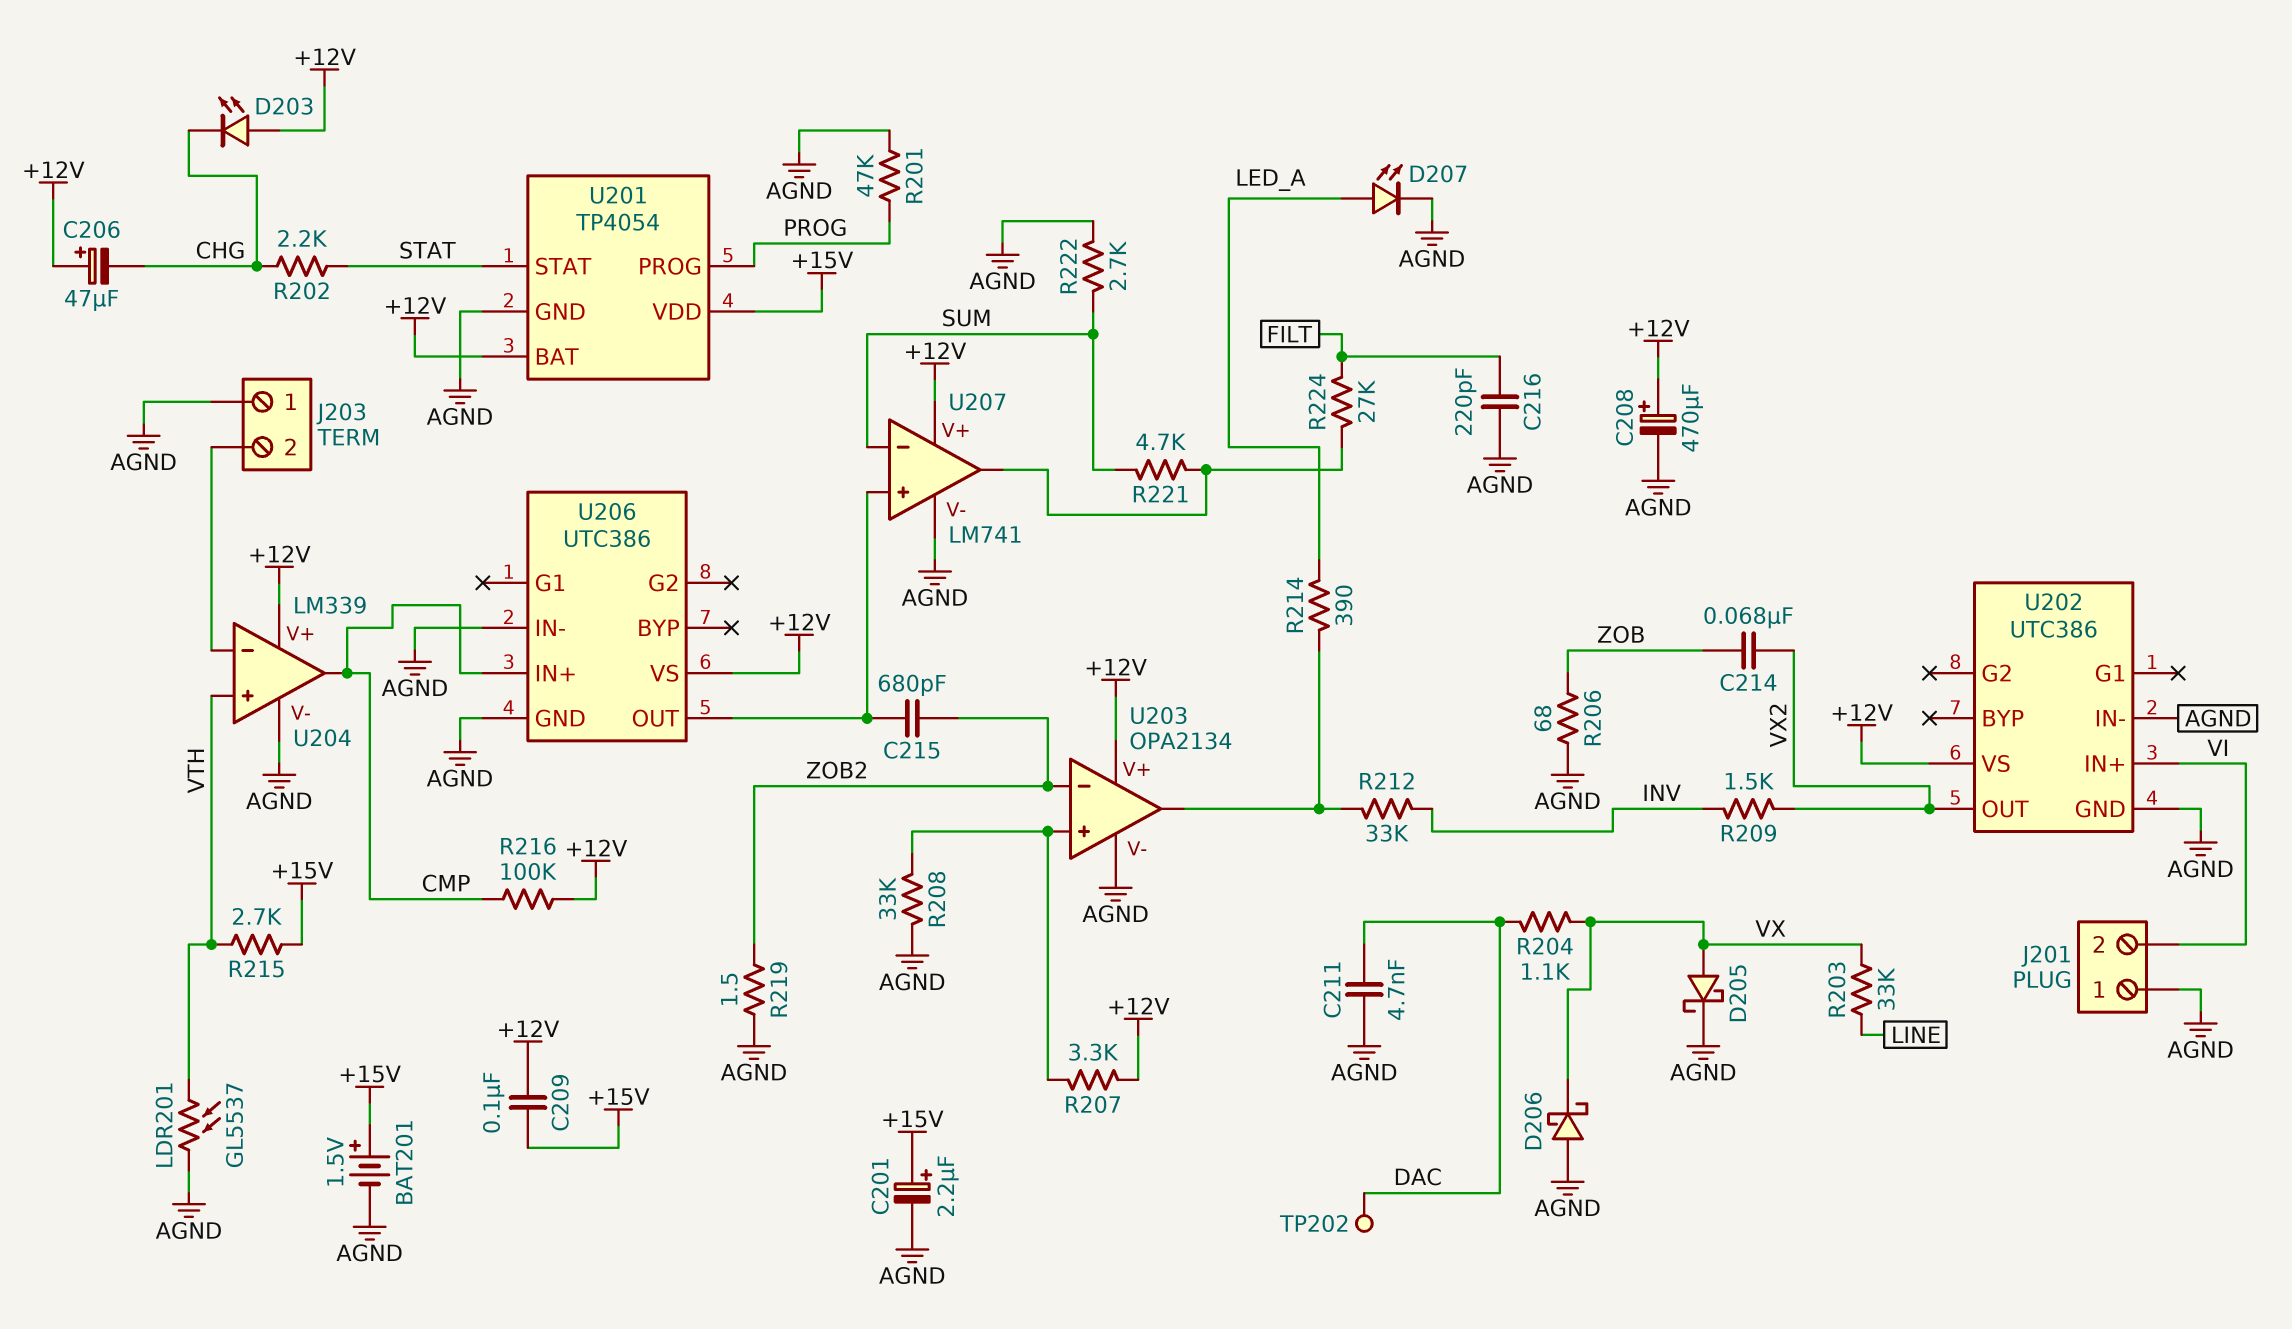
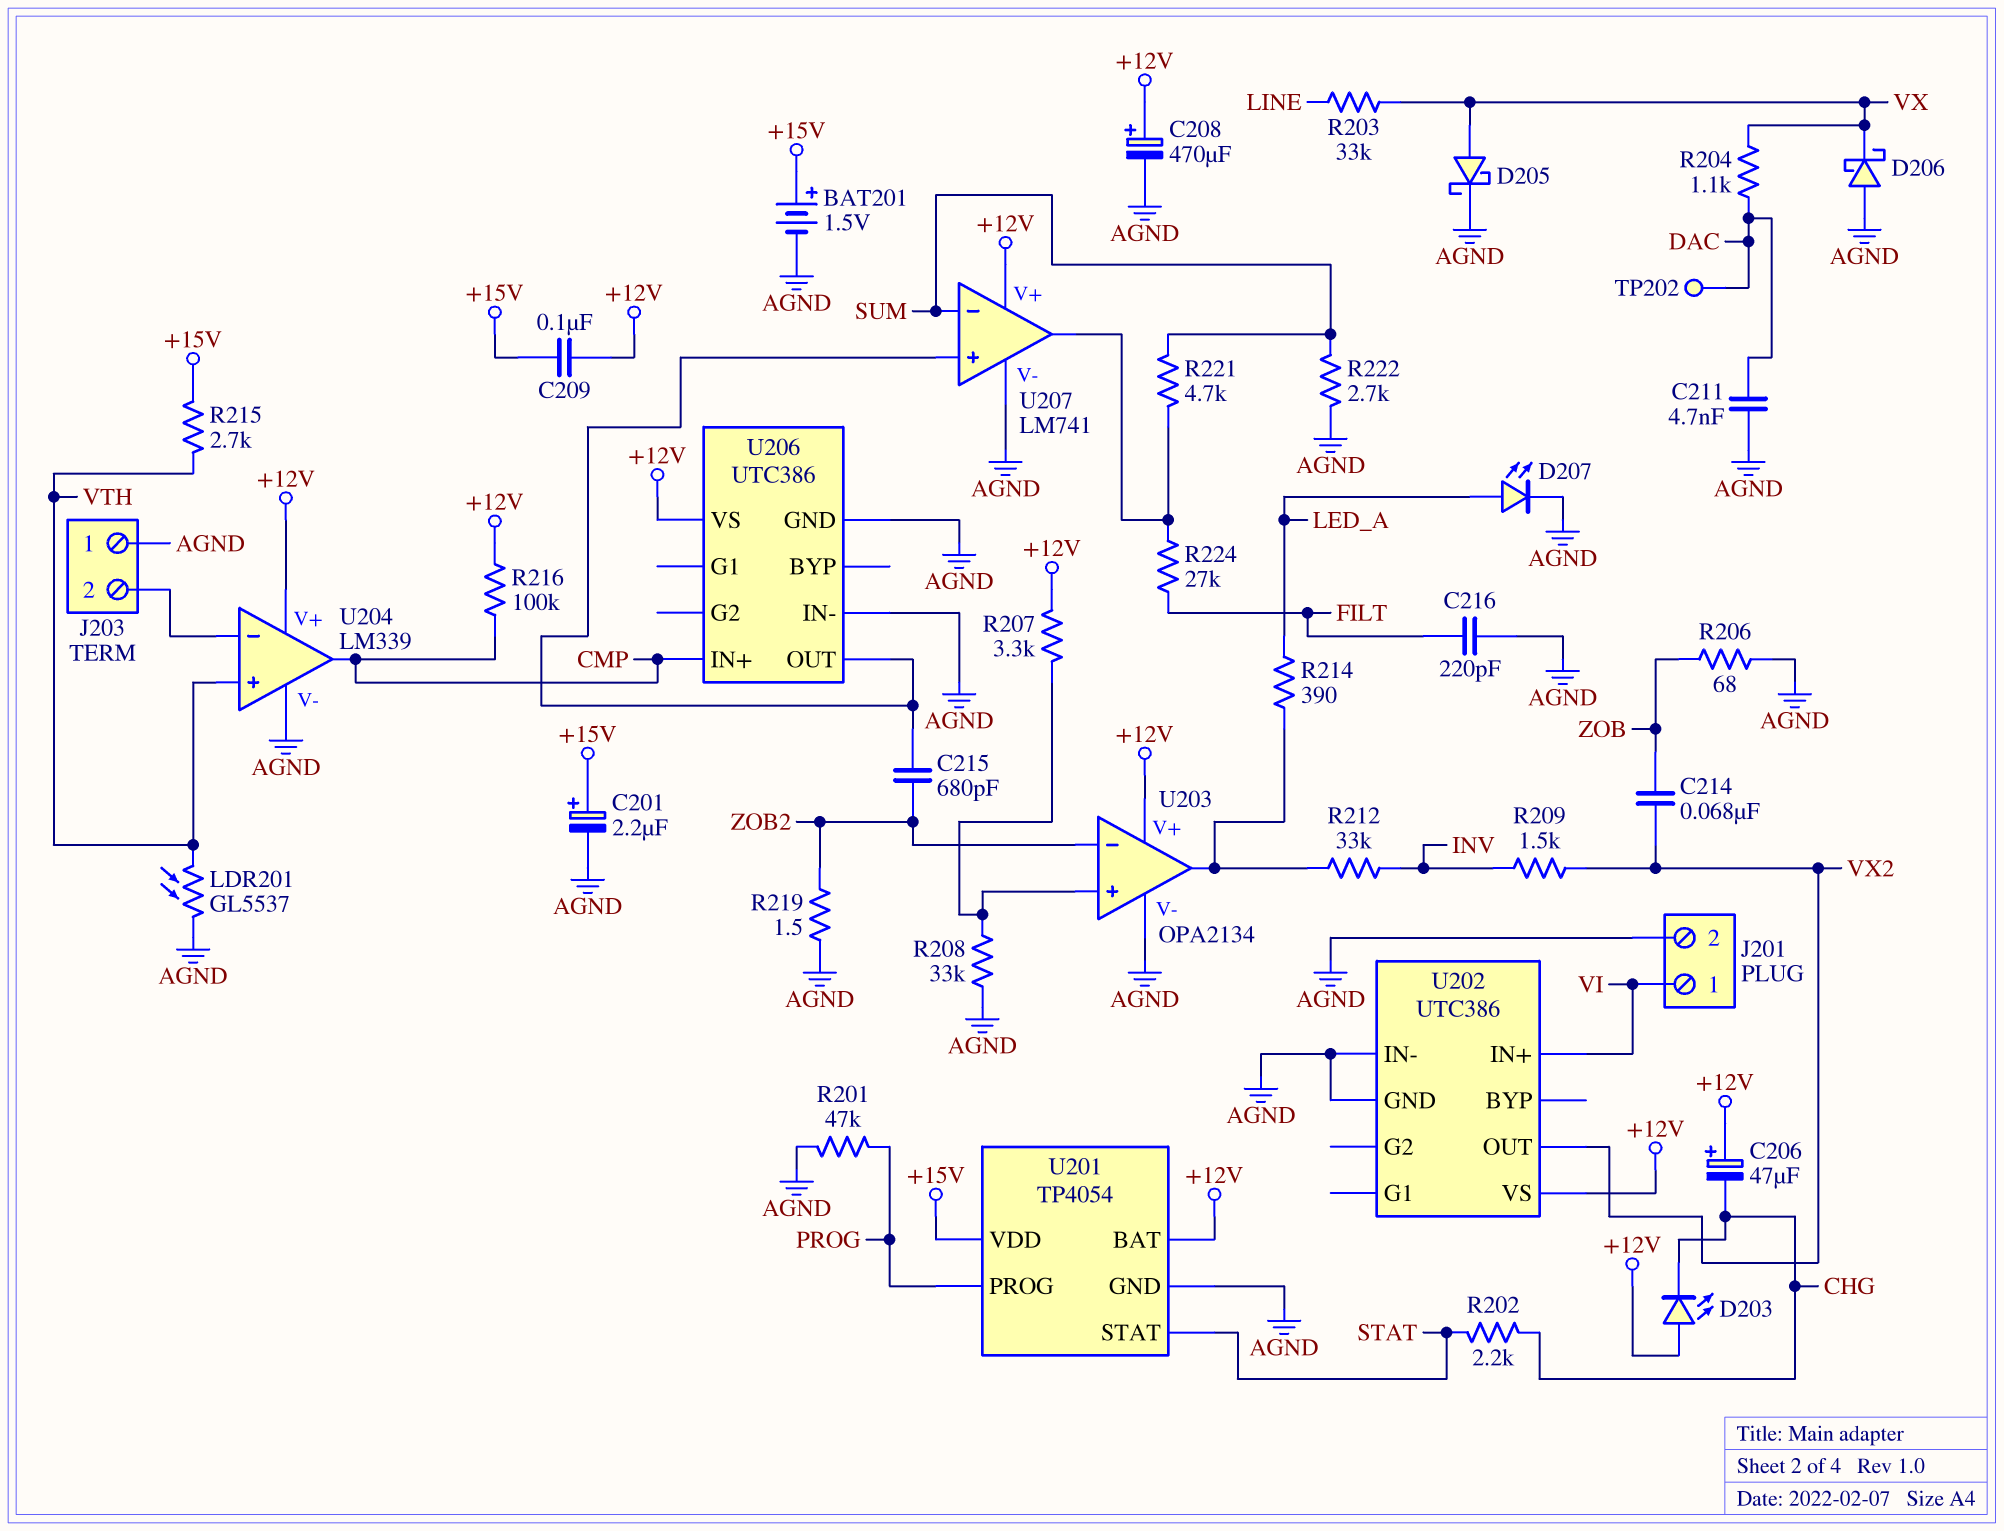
J201 pin 1: AGND -> VI
J201 pin 2: VI -> AGND

